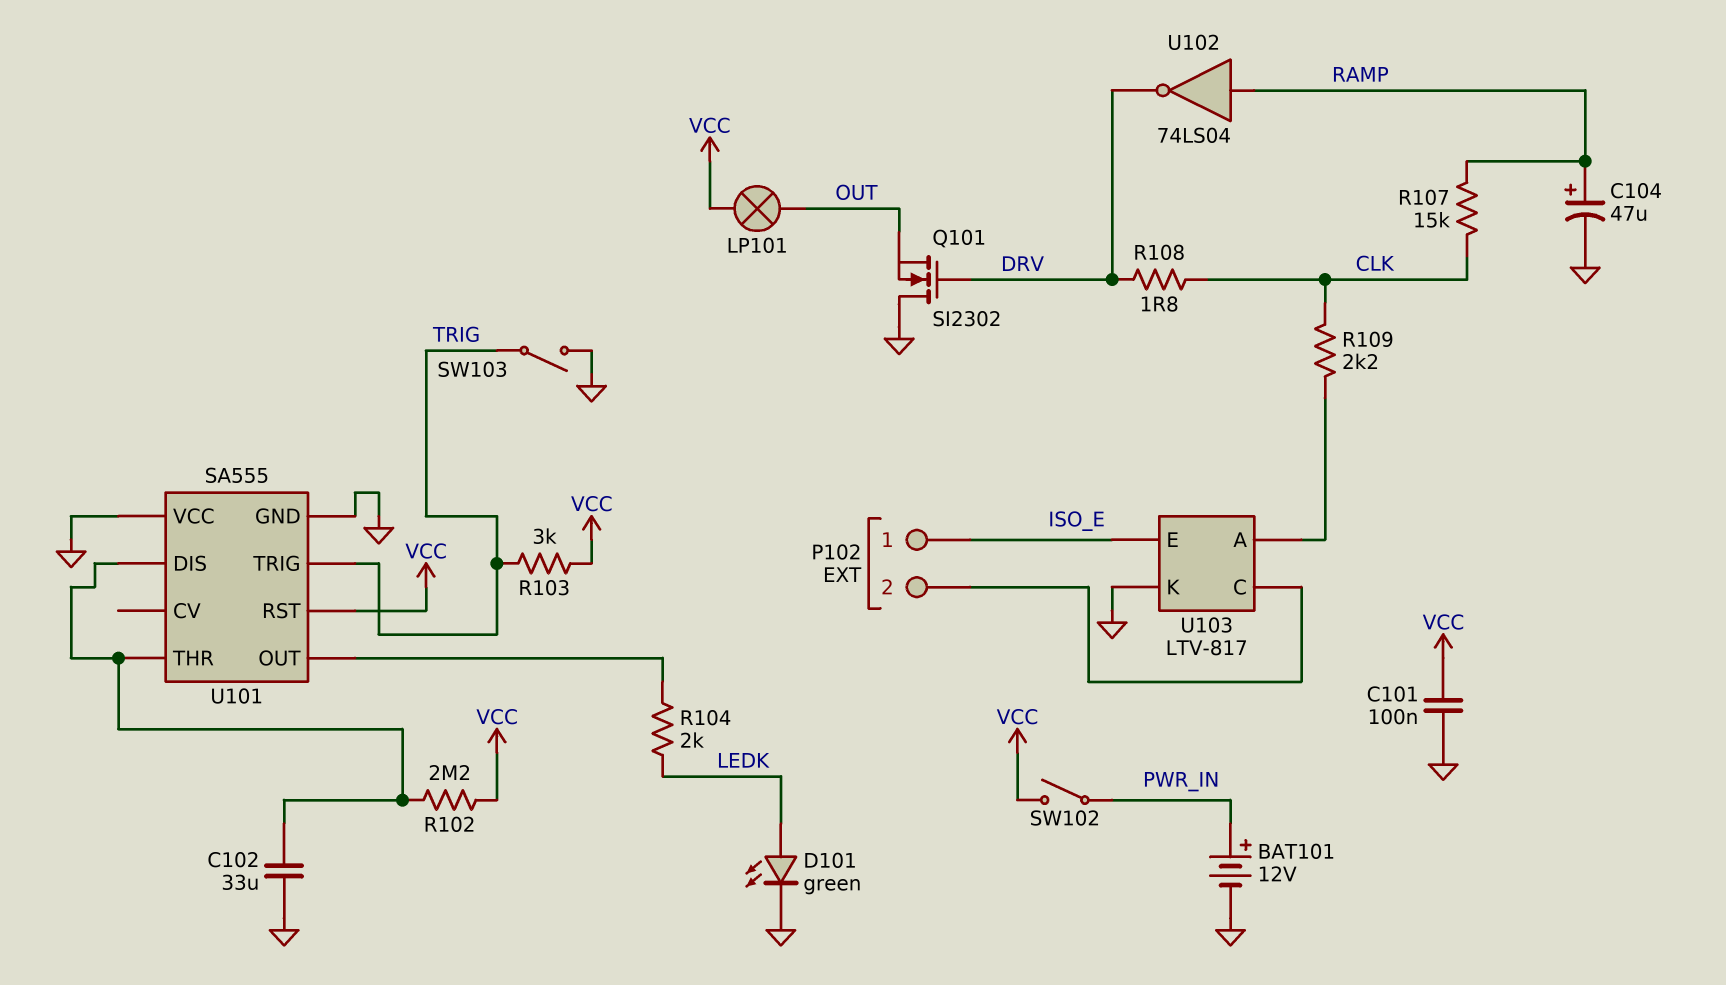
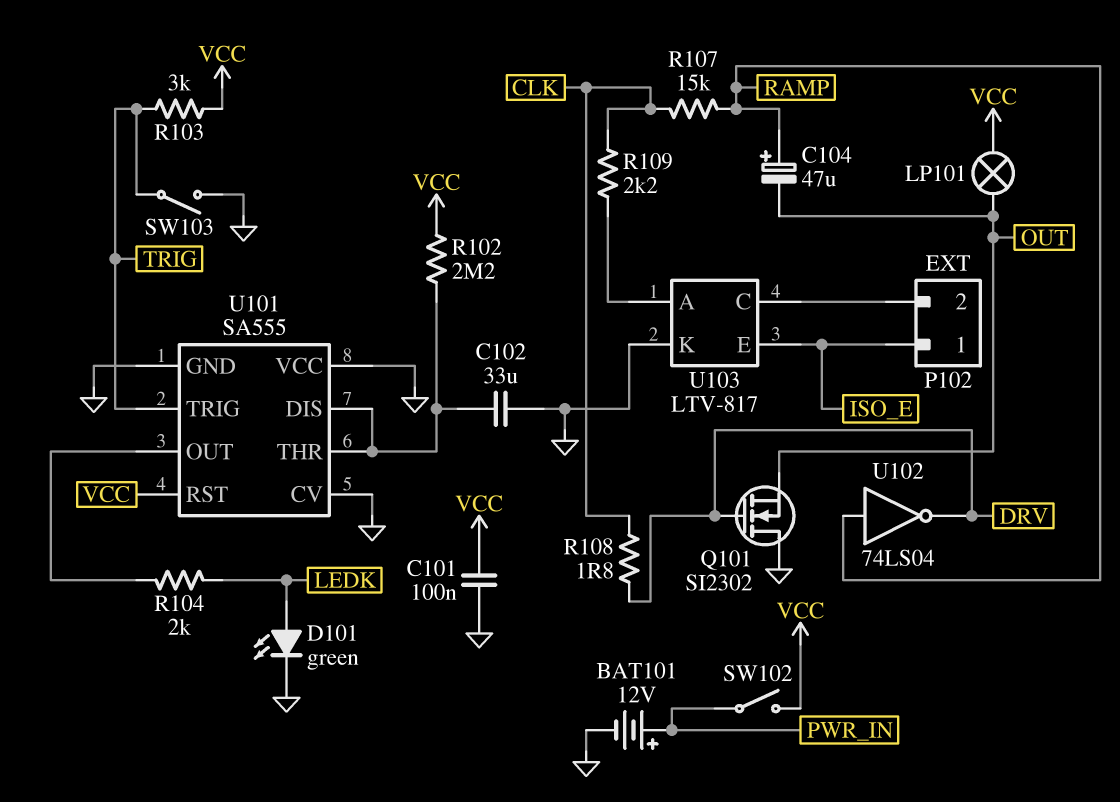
C104: 47uF (plus RAMP, minus GND) -> 47uF (plus RAMP, minus OUT)
U101 pin CV: none -> GND

